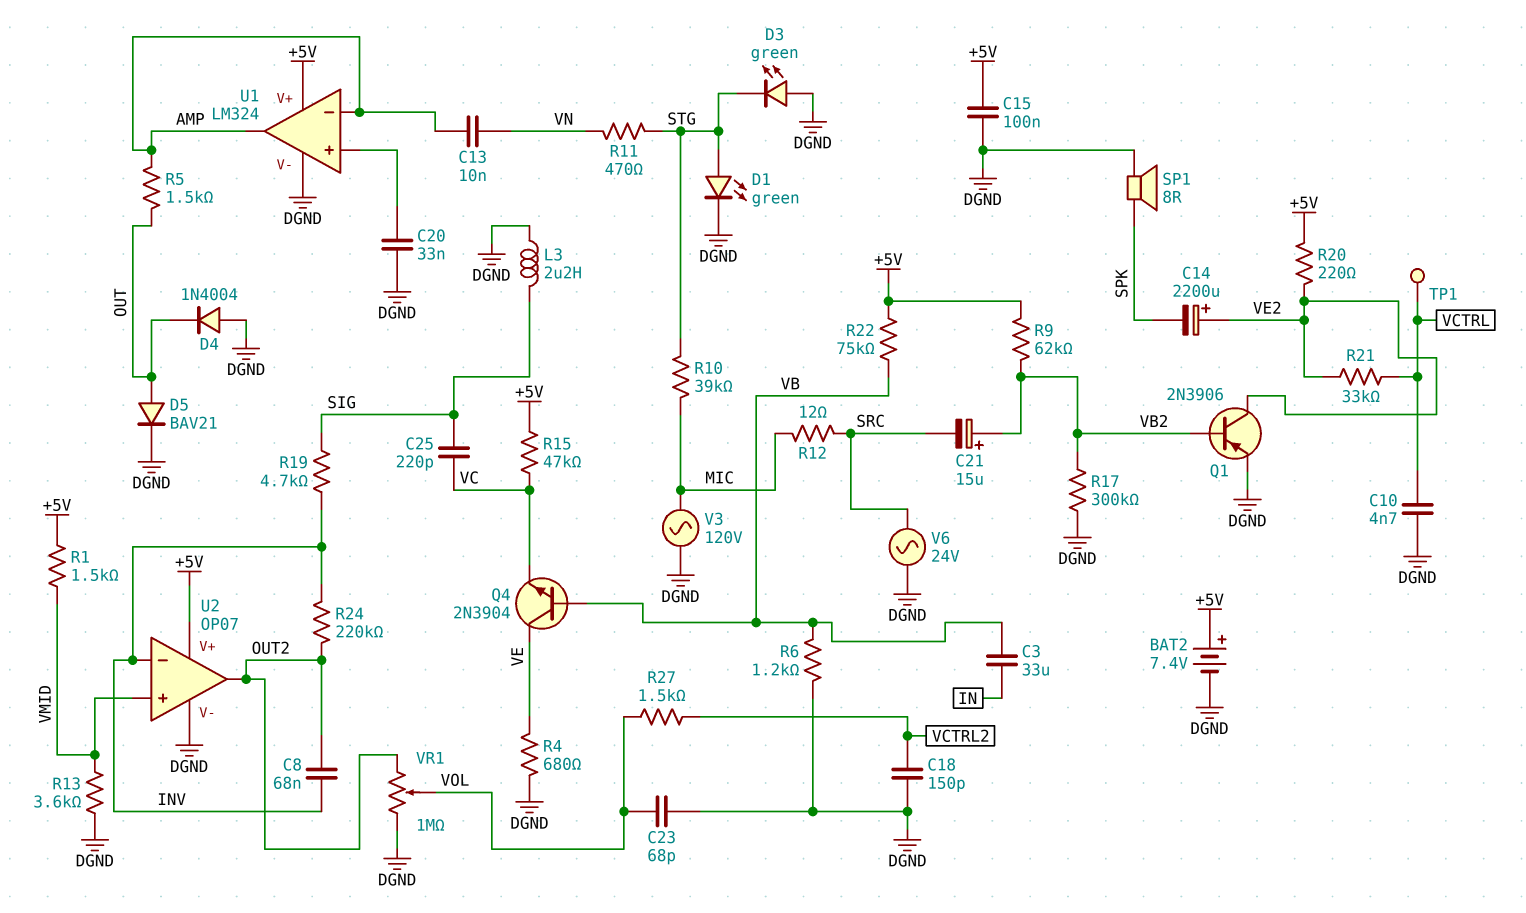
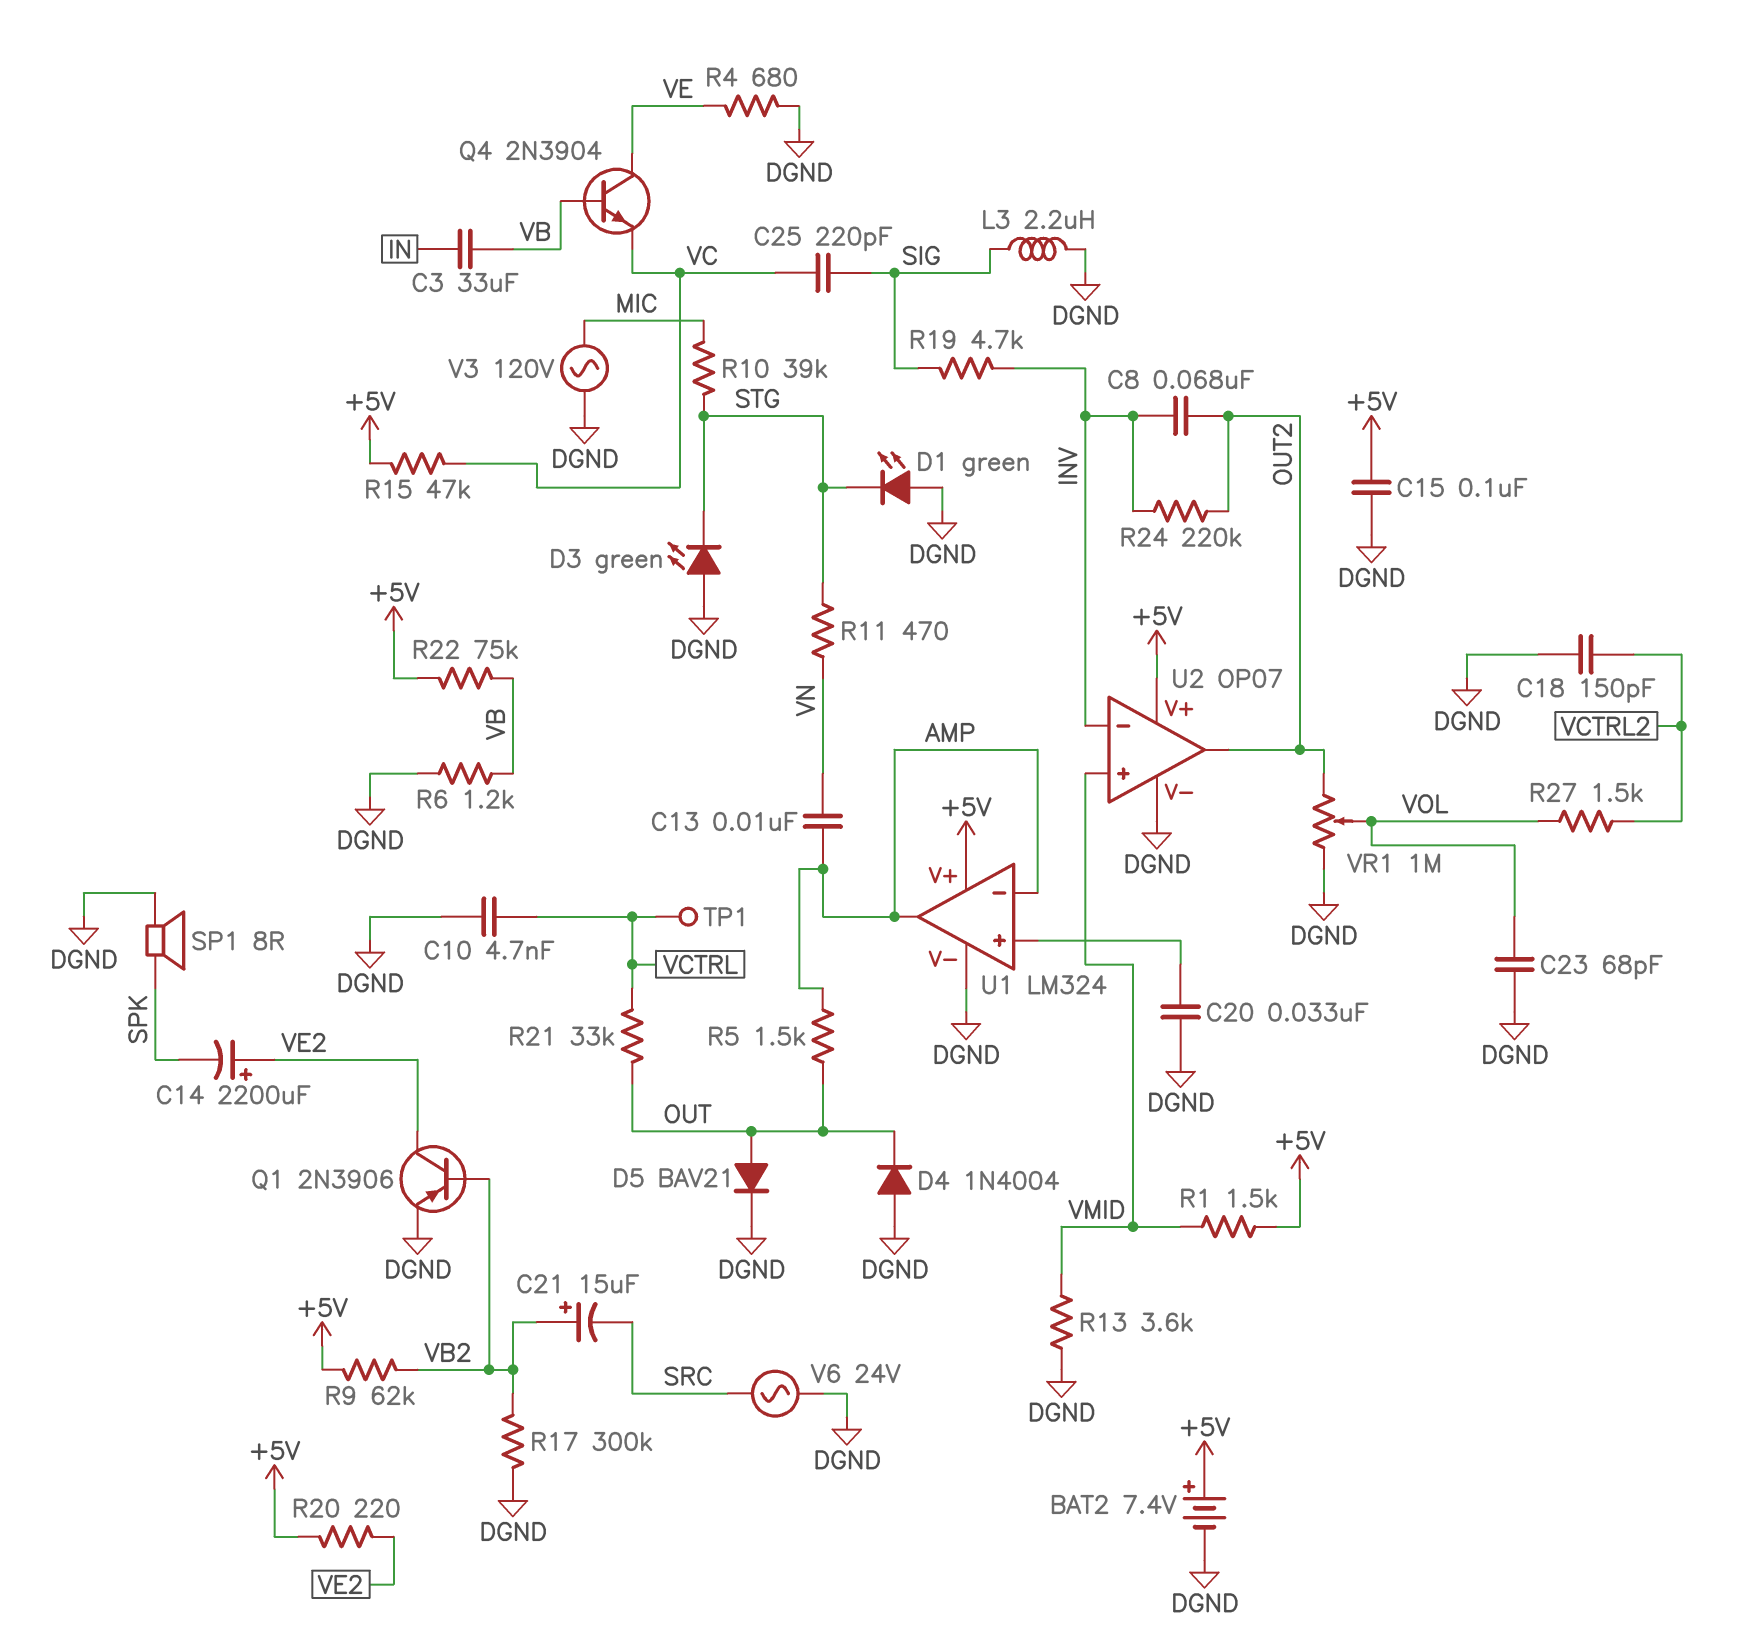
D1: LED green (A STG, K DGND) -> LED green (A DGND, K STG)
R12: 12 (MIC, SRC) -> none
R21: 33k (VCTRL, VE2) -> 33k (OUT, VCTRL)

